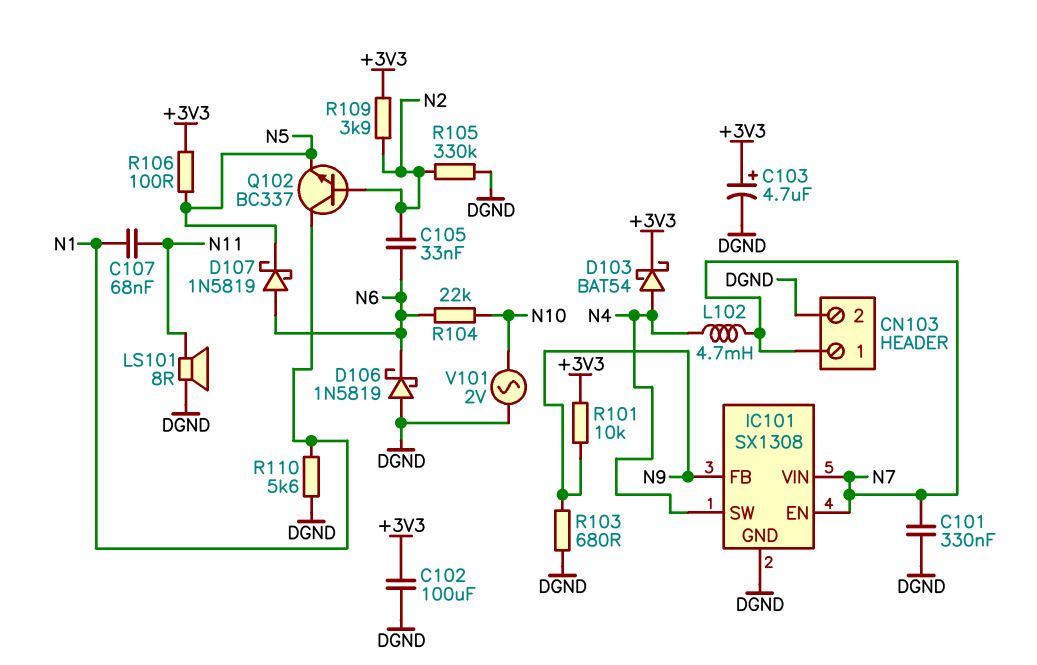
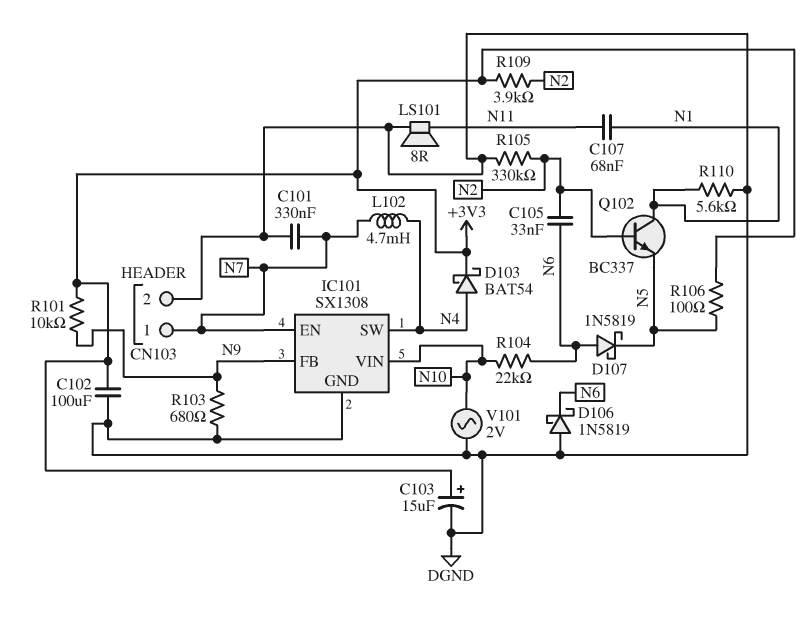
C103: 4.7uF (plus +3V3, minus DGND) -> 15uF (plus +3V3, minus DGND)
IC101 pin VIN: N7 -> N10

